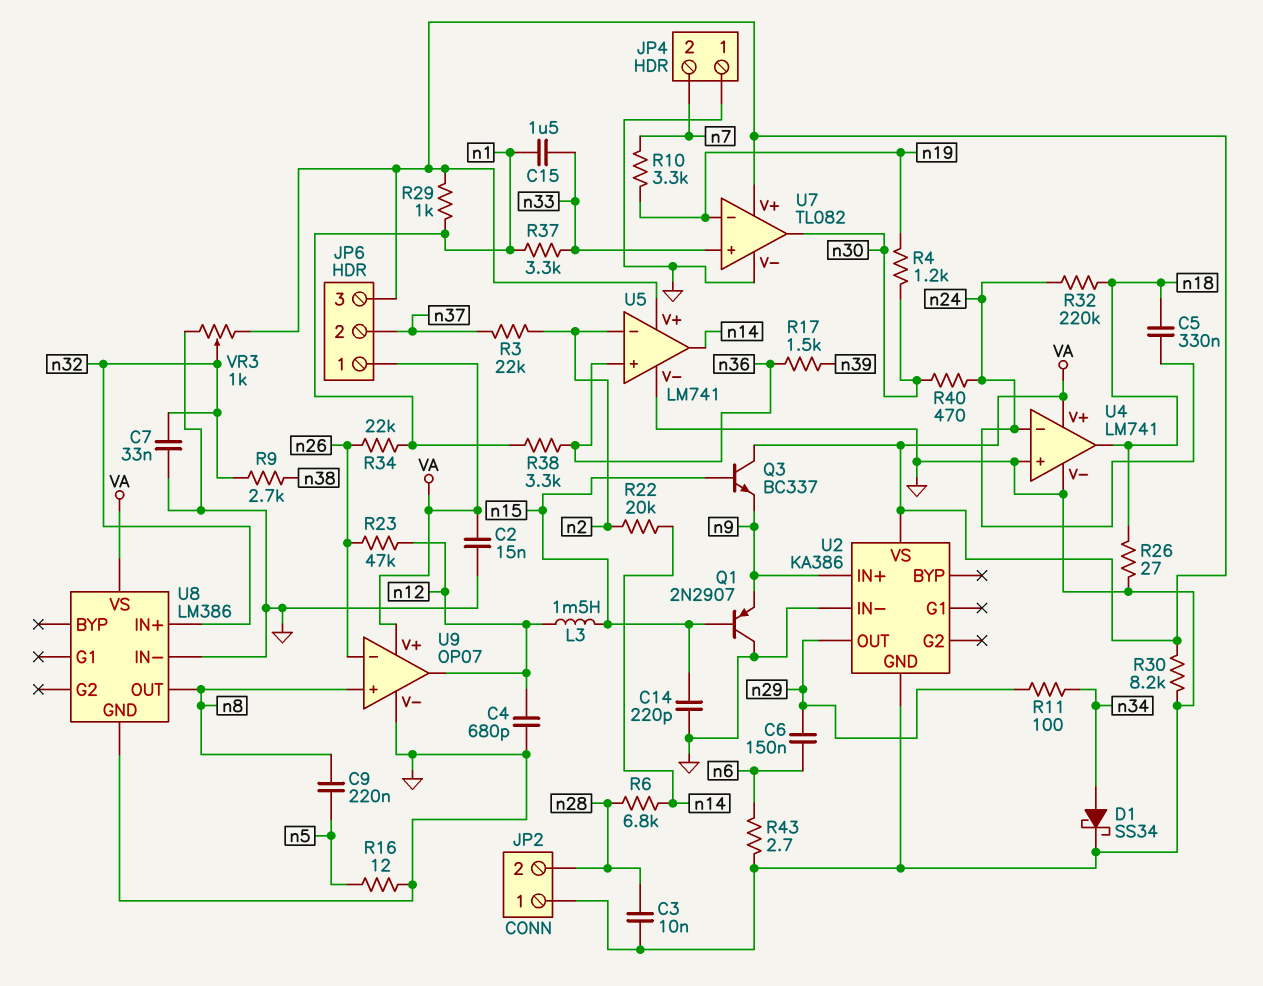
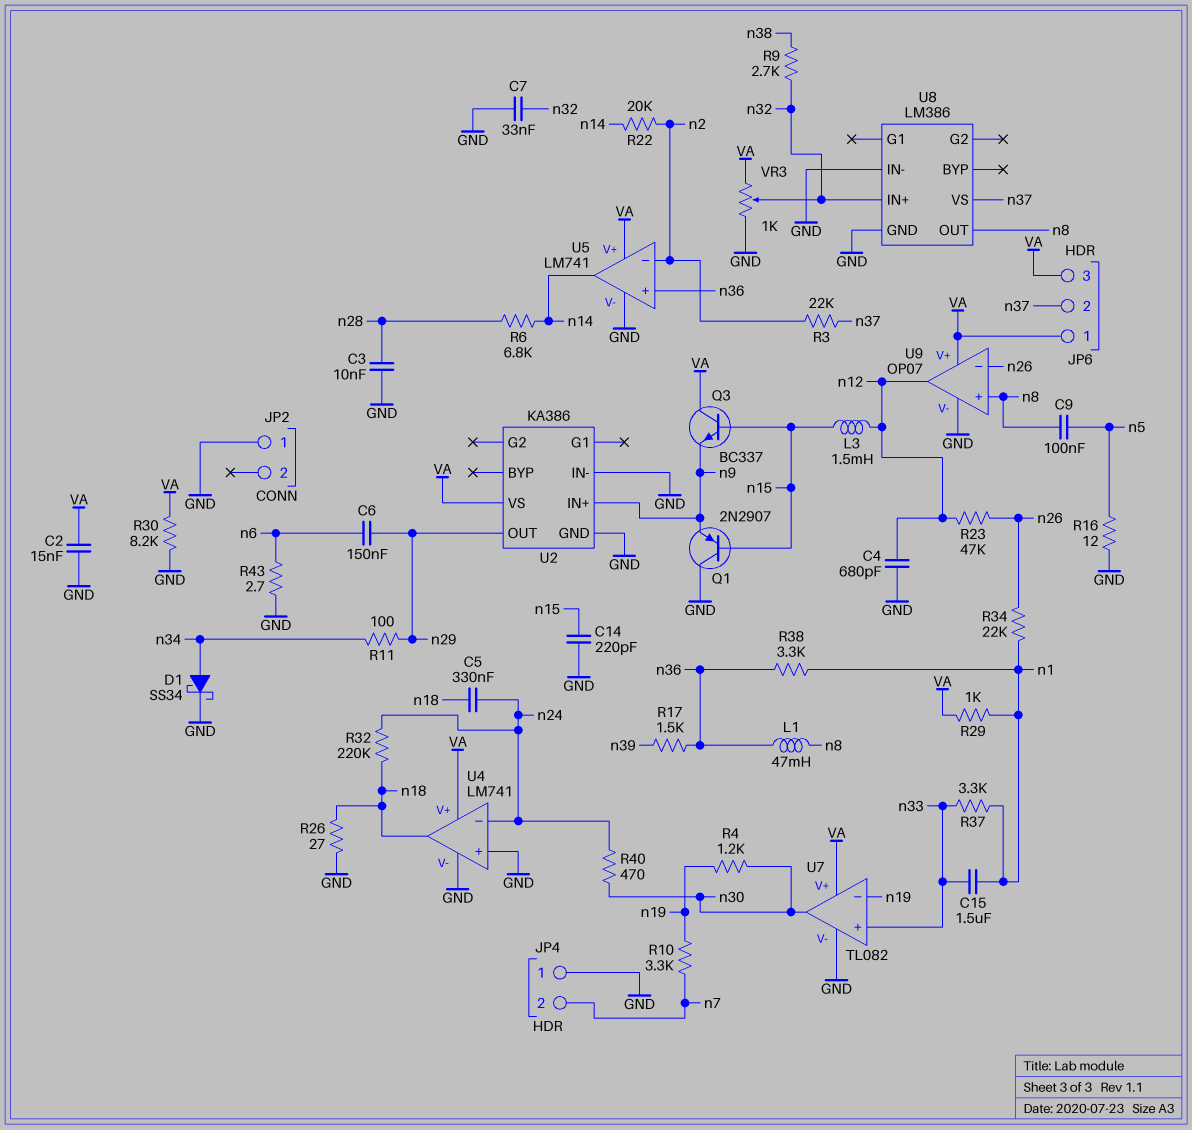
C9: 220nF (n5, n8) -> 100nF (n5, n8)
JP2 pin 2: n28 -> none
L1: none -> 47mH (n8, n36)
U8 pin VS: VA -> n37

